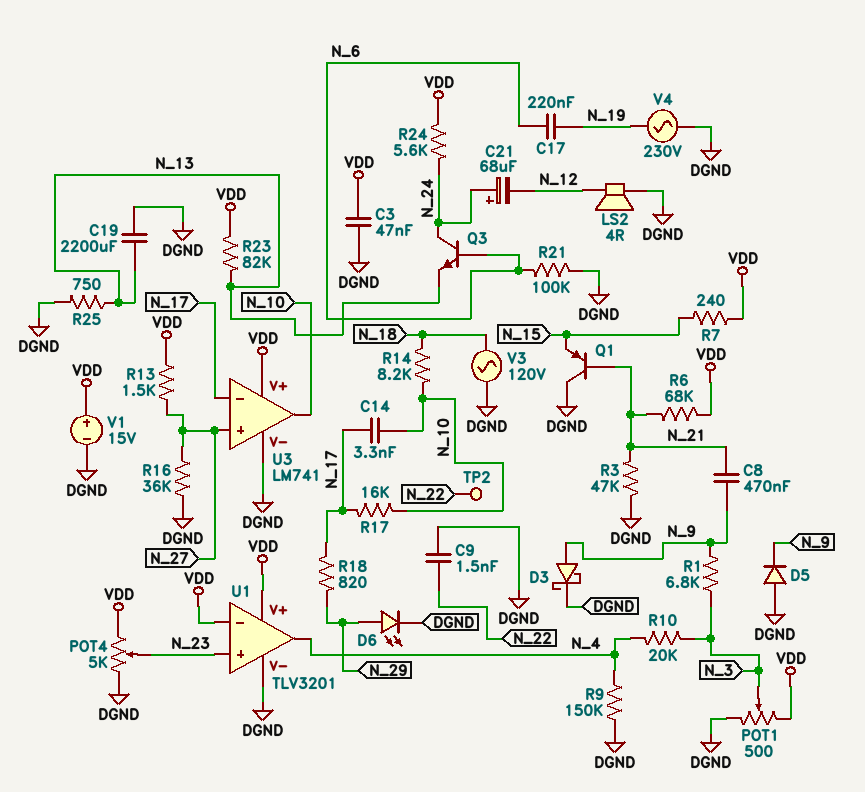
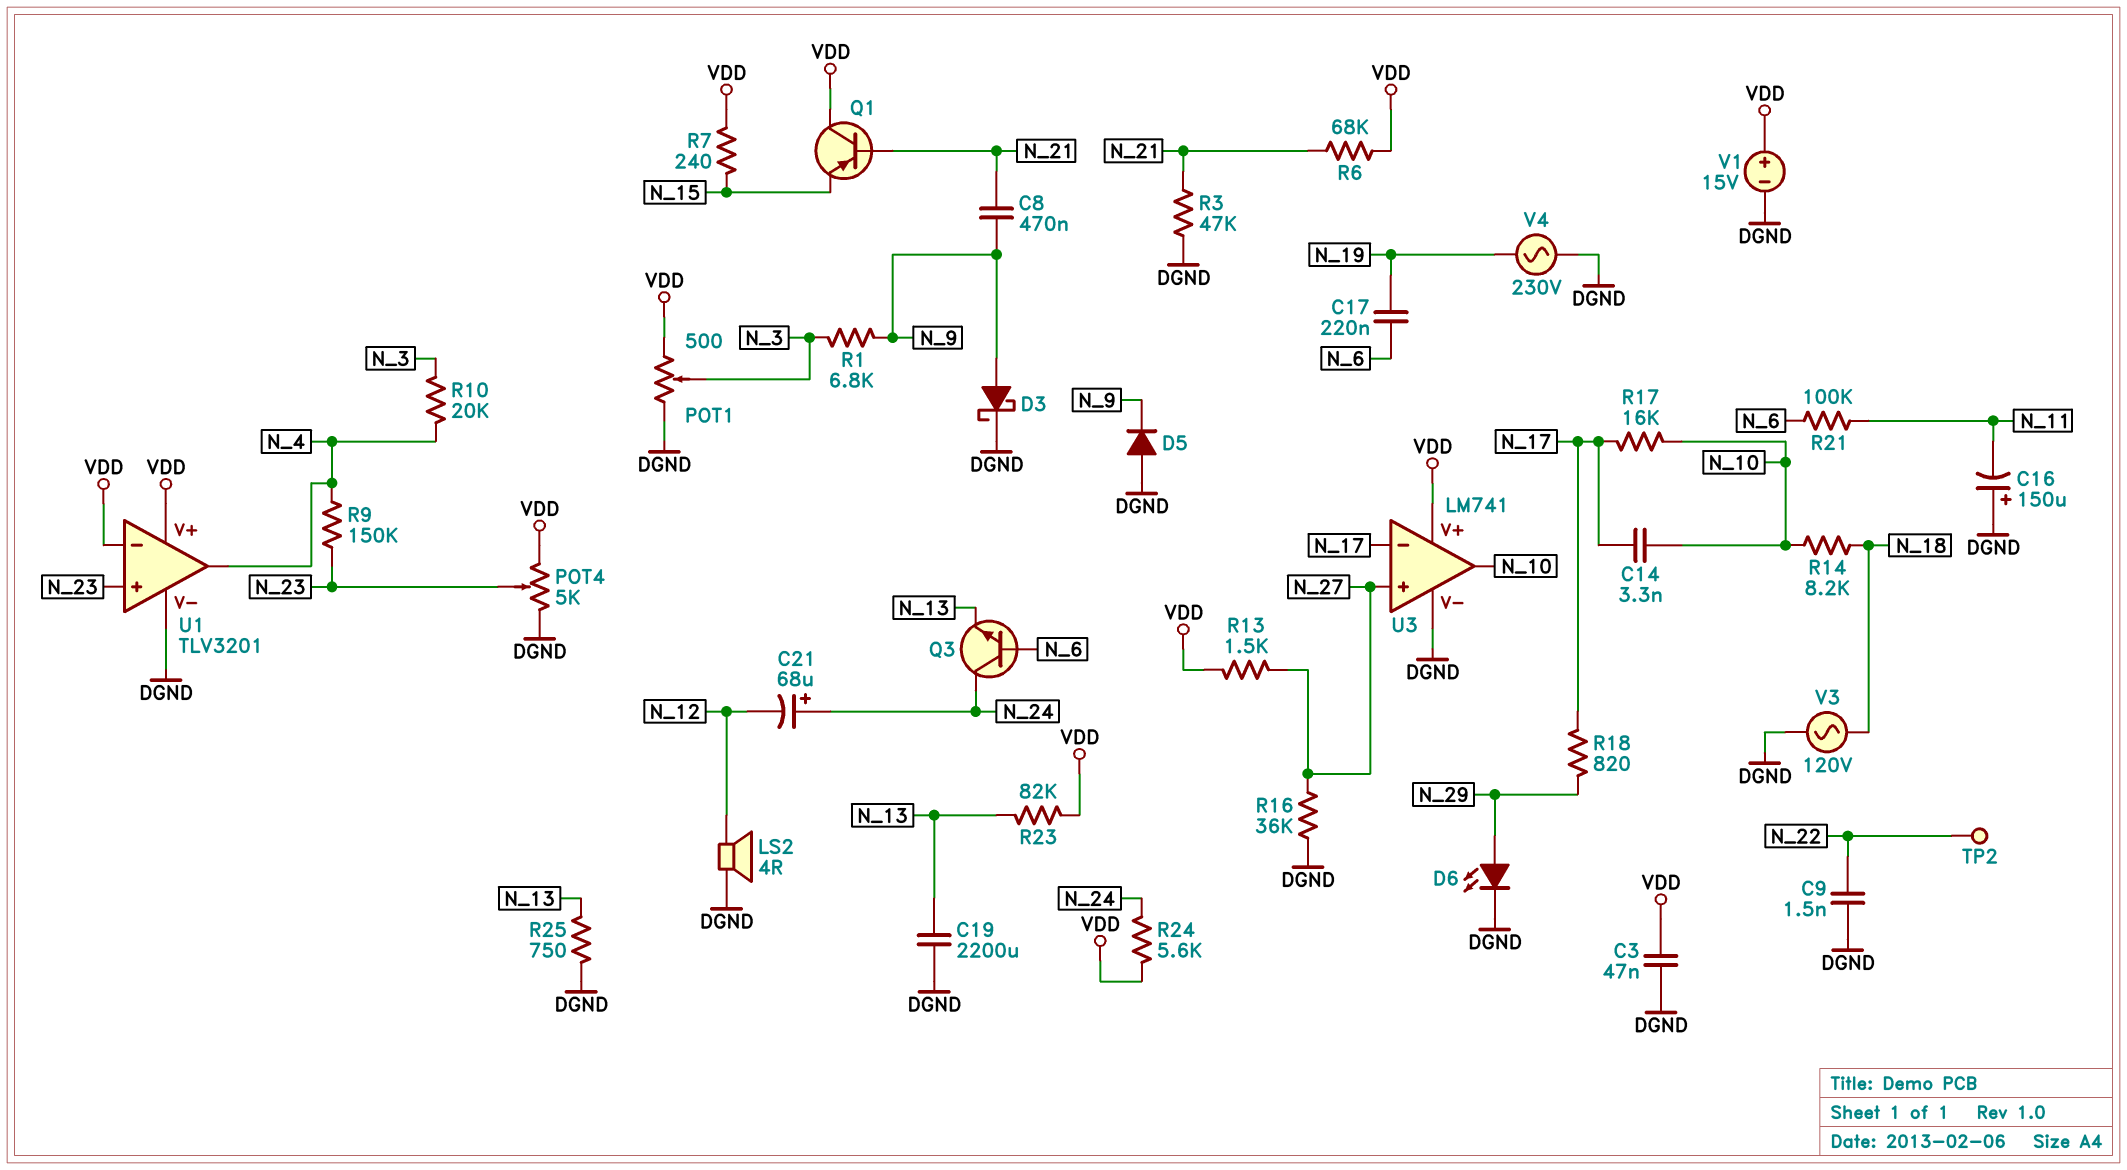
C16: none -> 150uF (plus DGND, minus N_11)
Q1: PNP (B N_21, C DGND, E N_15) -> PNP (B N_21, C VDD, E N_15)
R9: 150k (DGND, N_4) -> 150k (N_4, N_23)
R21: 100k (DGND, N_6) -> 100k (N_6, N_11)

